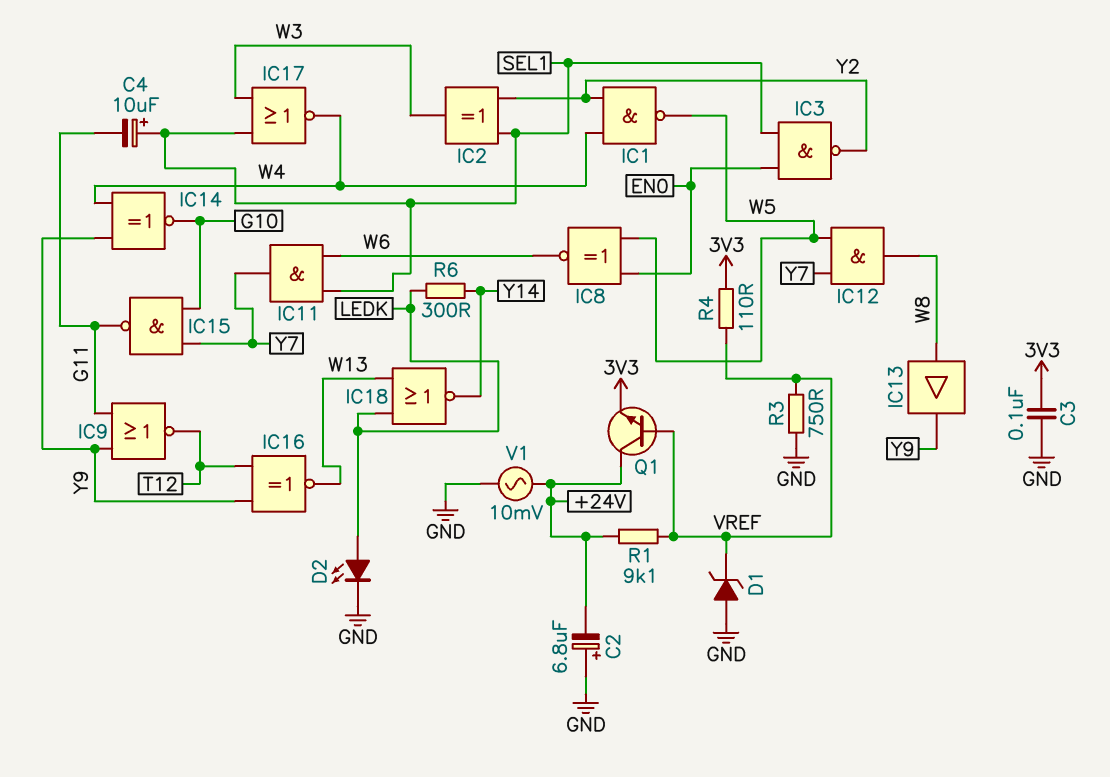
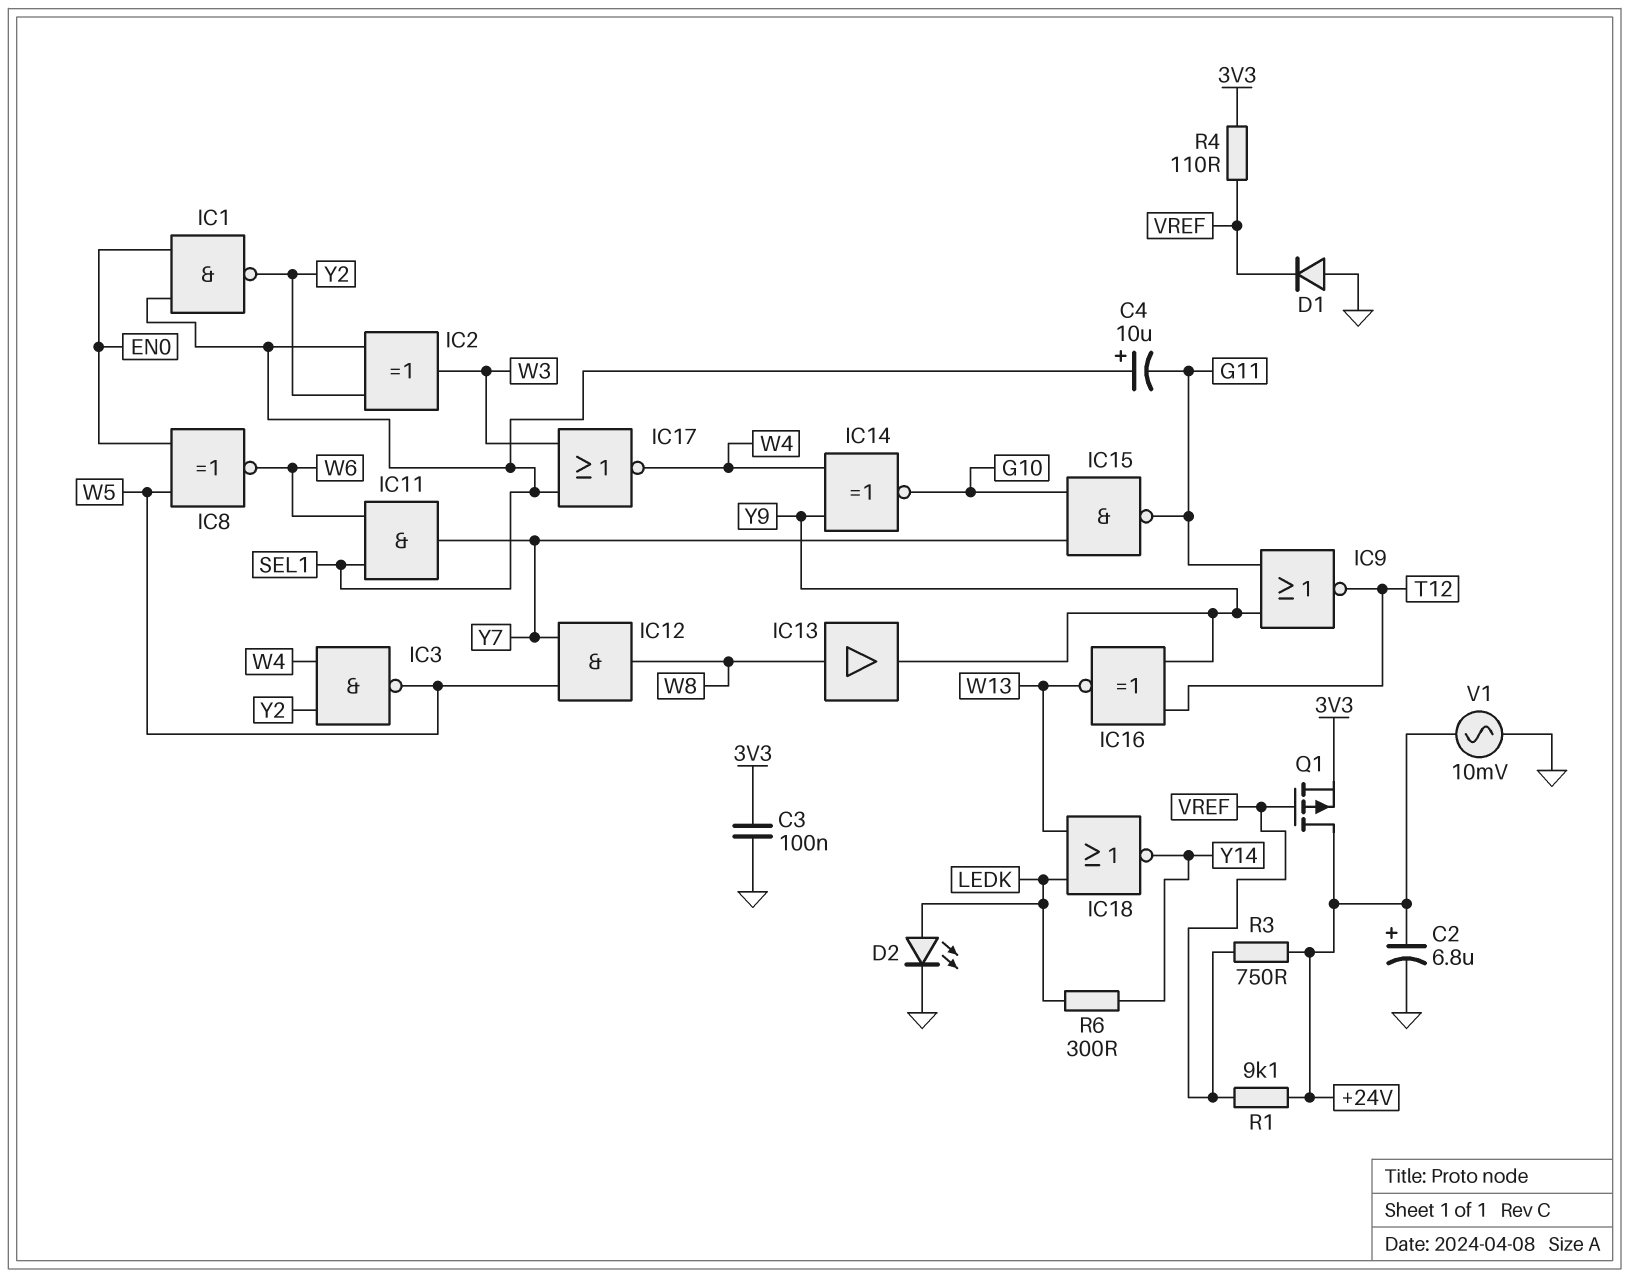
C2: 6.8uF (plus GND, minus +24V) -> 6.8uF (plus +24V, minus GND)
D1: zener (A GND, K VREF) -> diode (A GND, K VREF)
IC1: NAND (in W4, in Y2, out W5) -> NAND (in EN0, in SEL1, out Y2)
IC3: NAND (in EN0, in SEL1, out Y2) -> NAND (in W4, in Y2, out W5)
Q1: NPN (B VREF, C +24V, E 3V3) -> PMOS (G VREF, D +24V, S 3V3)
R3: 750 (GND, VREF) -> 750 (+24V, VREF)

